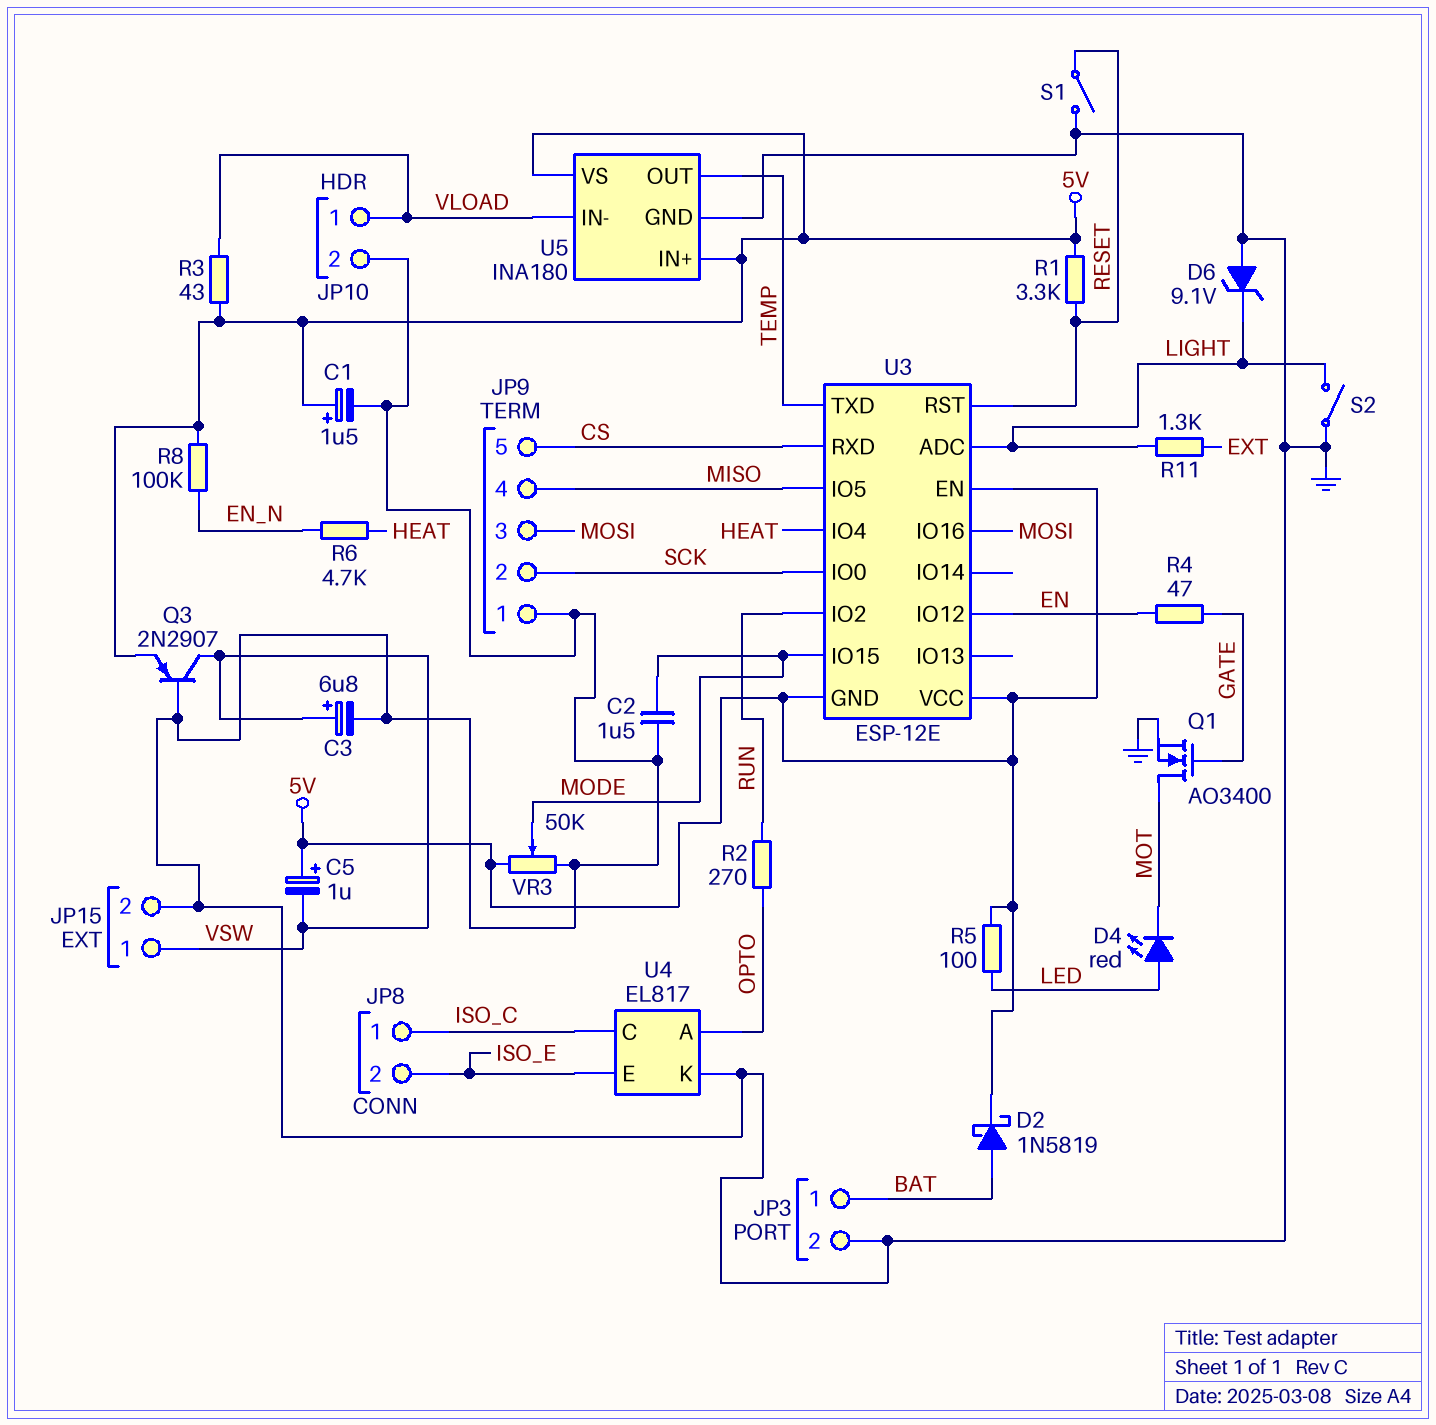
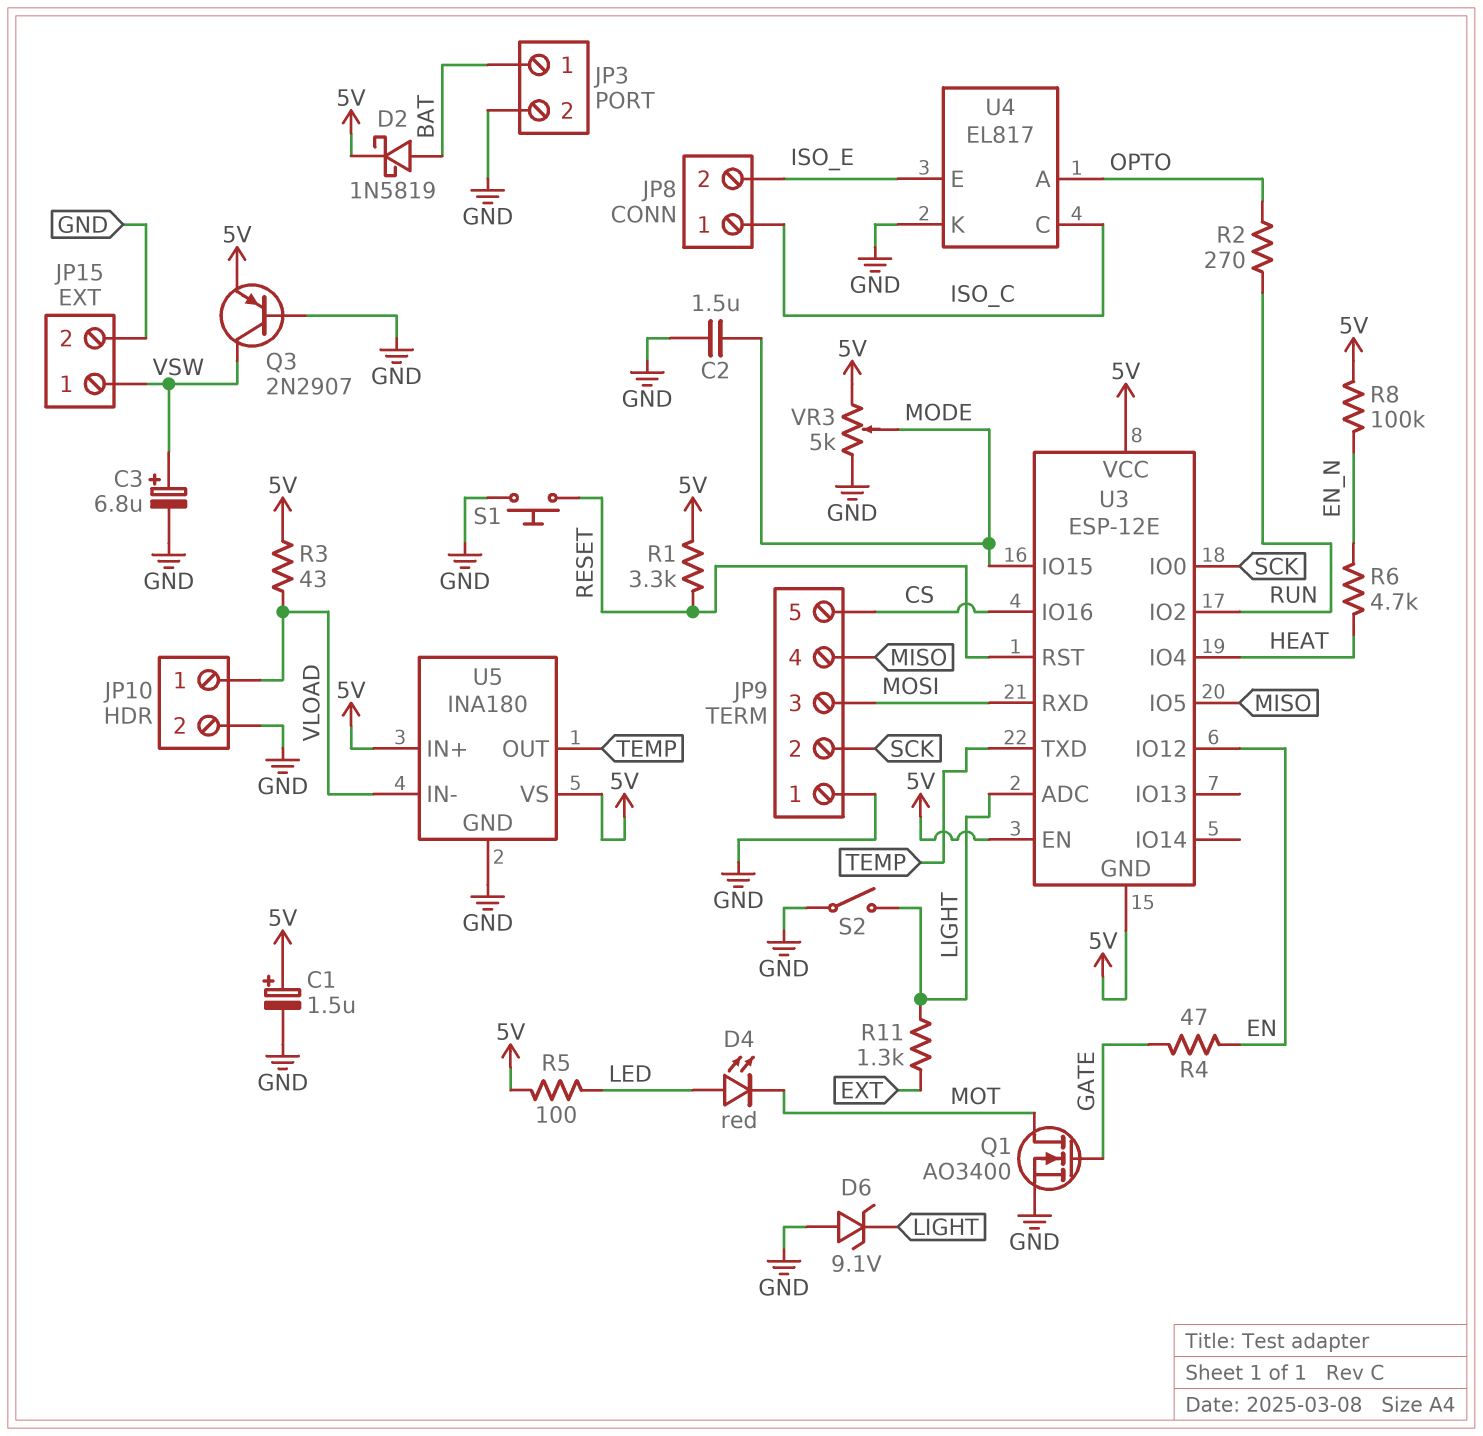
C5: 1uF (plus 5V, minus VSW) -> none
S1: switch (GND, RESET) -> button (GND, RESET)
U3 pin IO16: MOSI -> CS
U3 pin RXD: CS -> MOSI
VR3: 50k (5V, GND, wiper MODE) -> 5k (5V, GND, wiper MODE)

